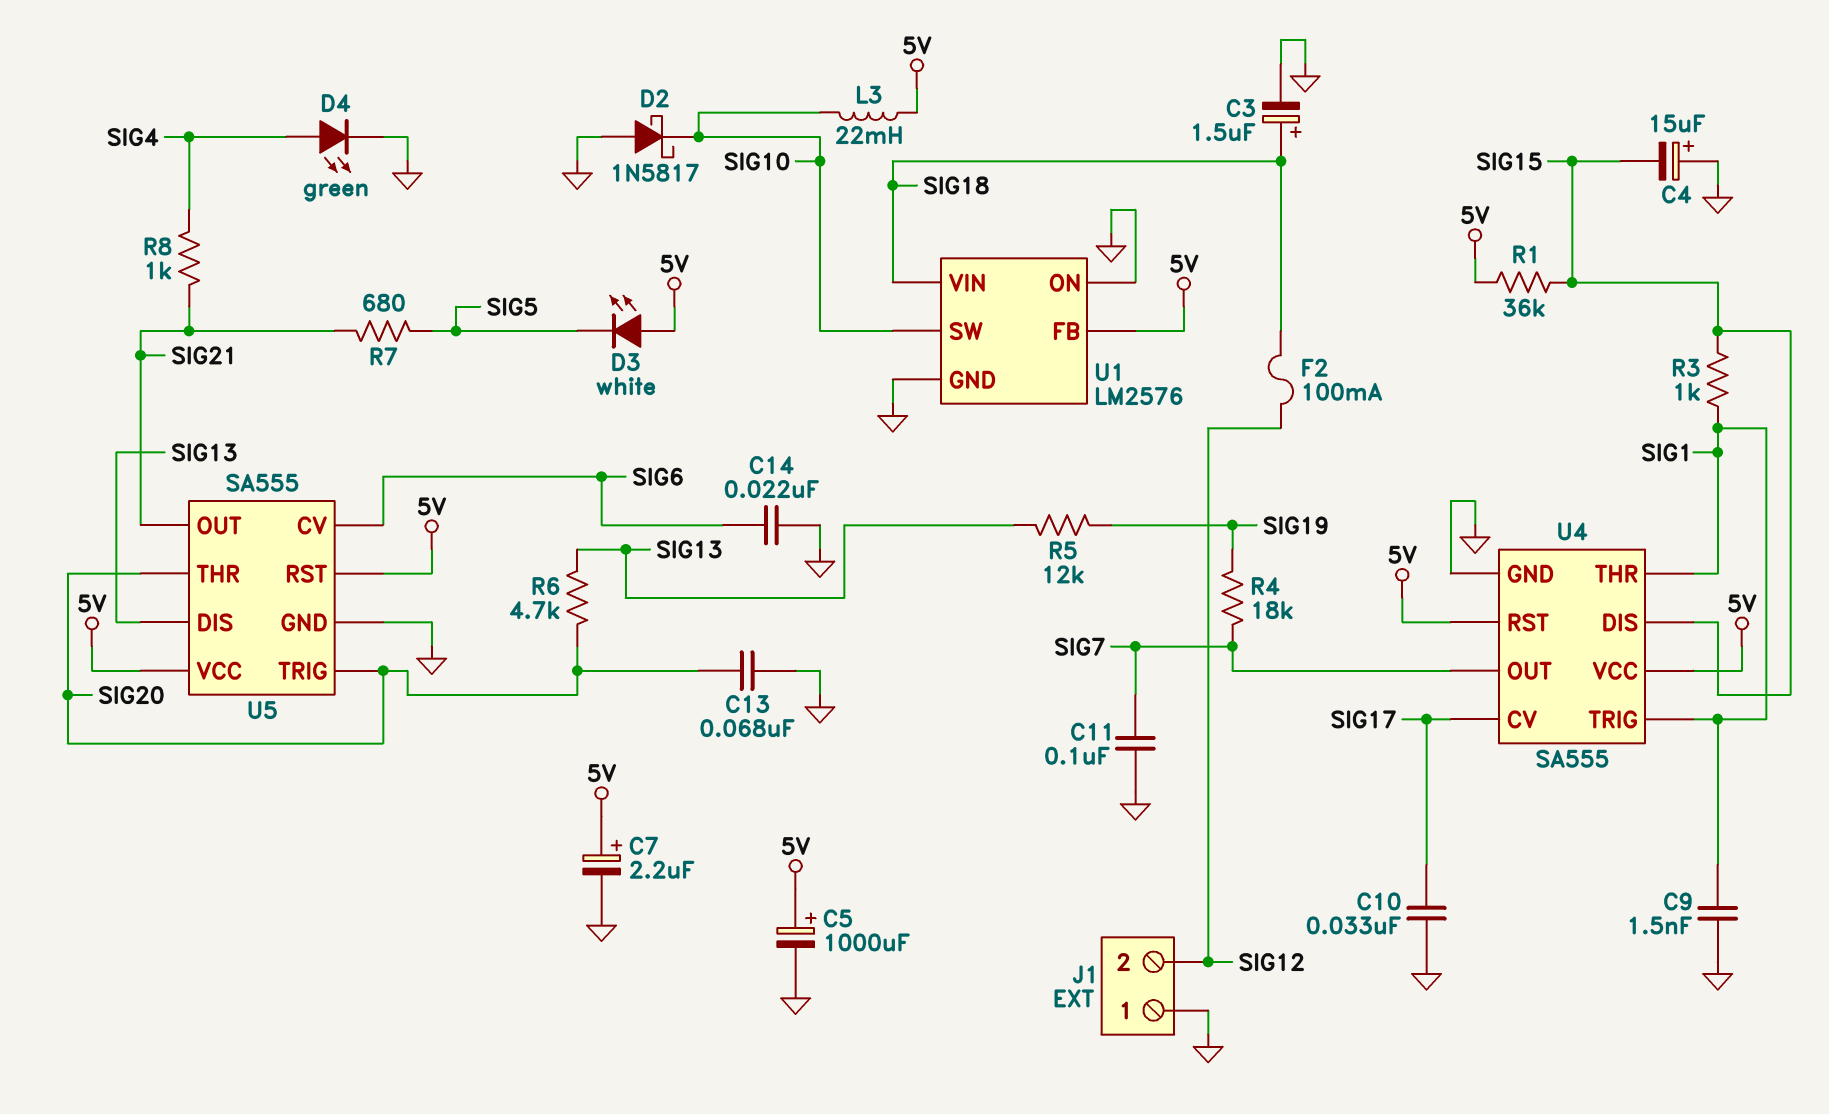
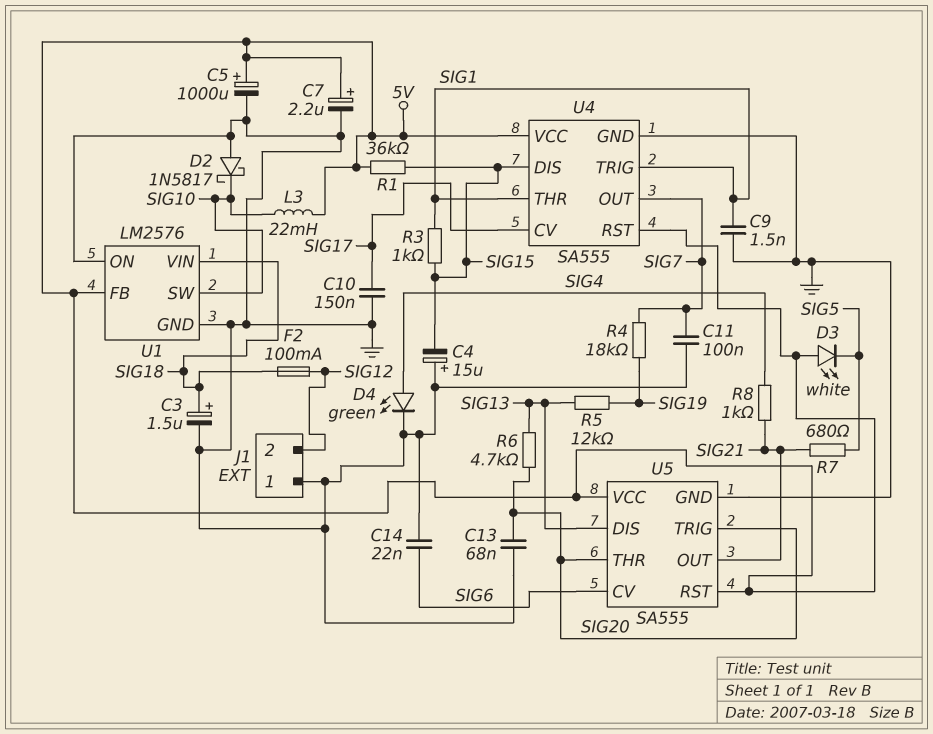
C10: 33nF (GND, SIG17) -> 150nF (GND, SIG17)

